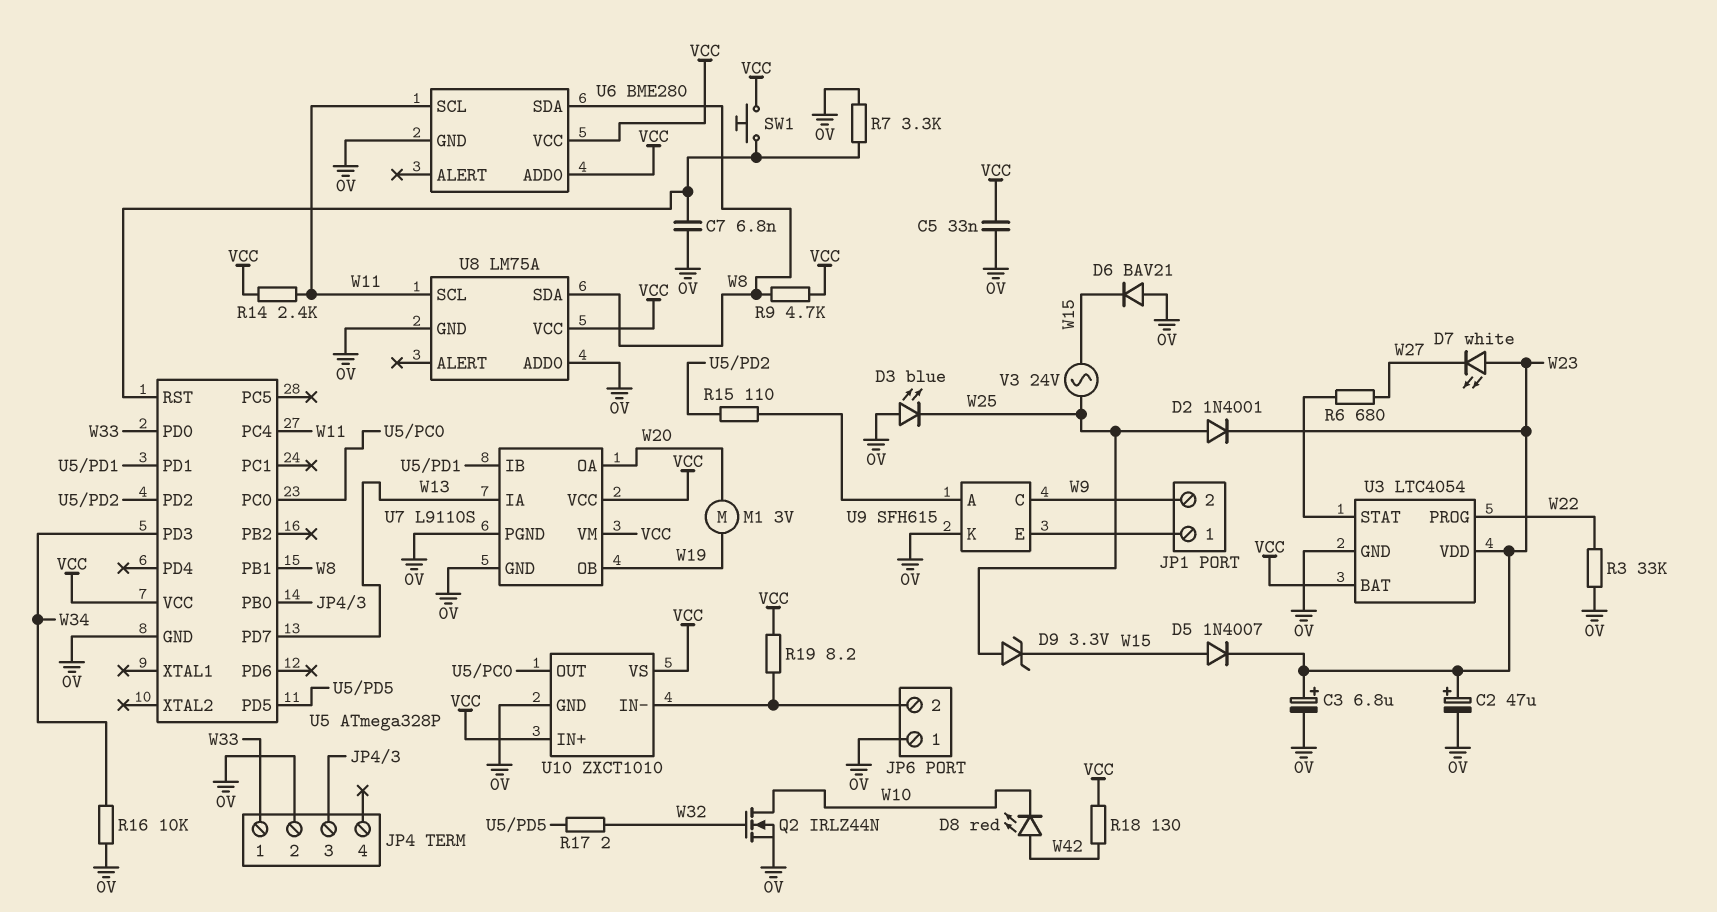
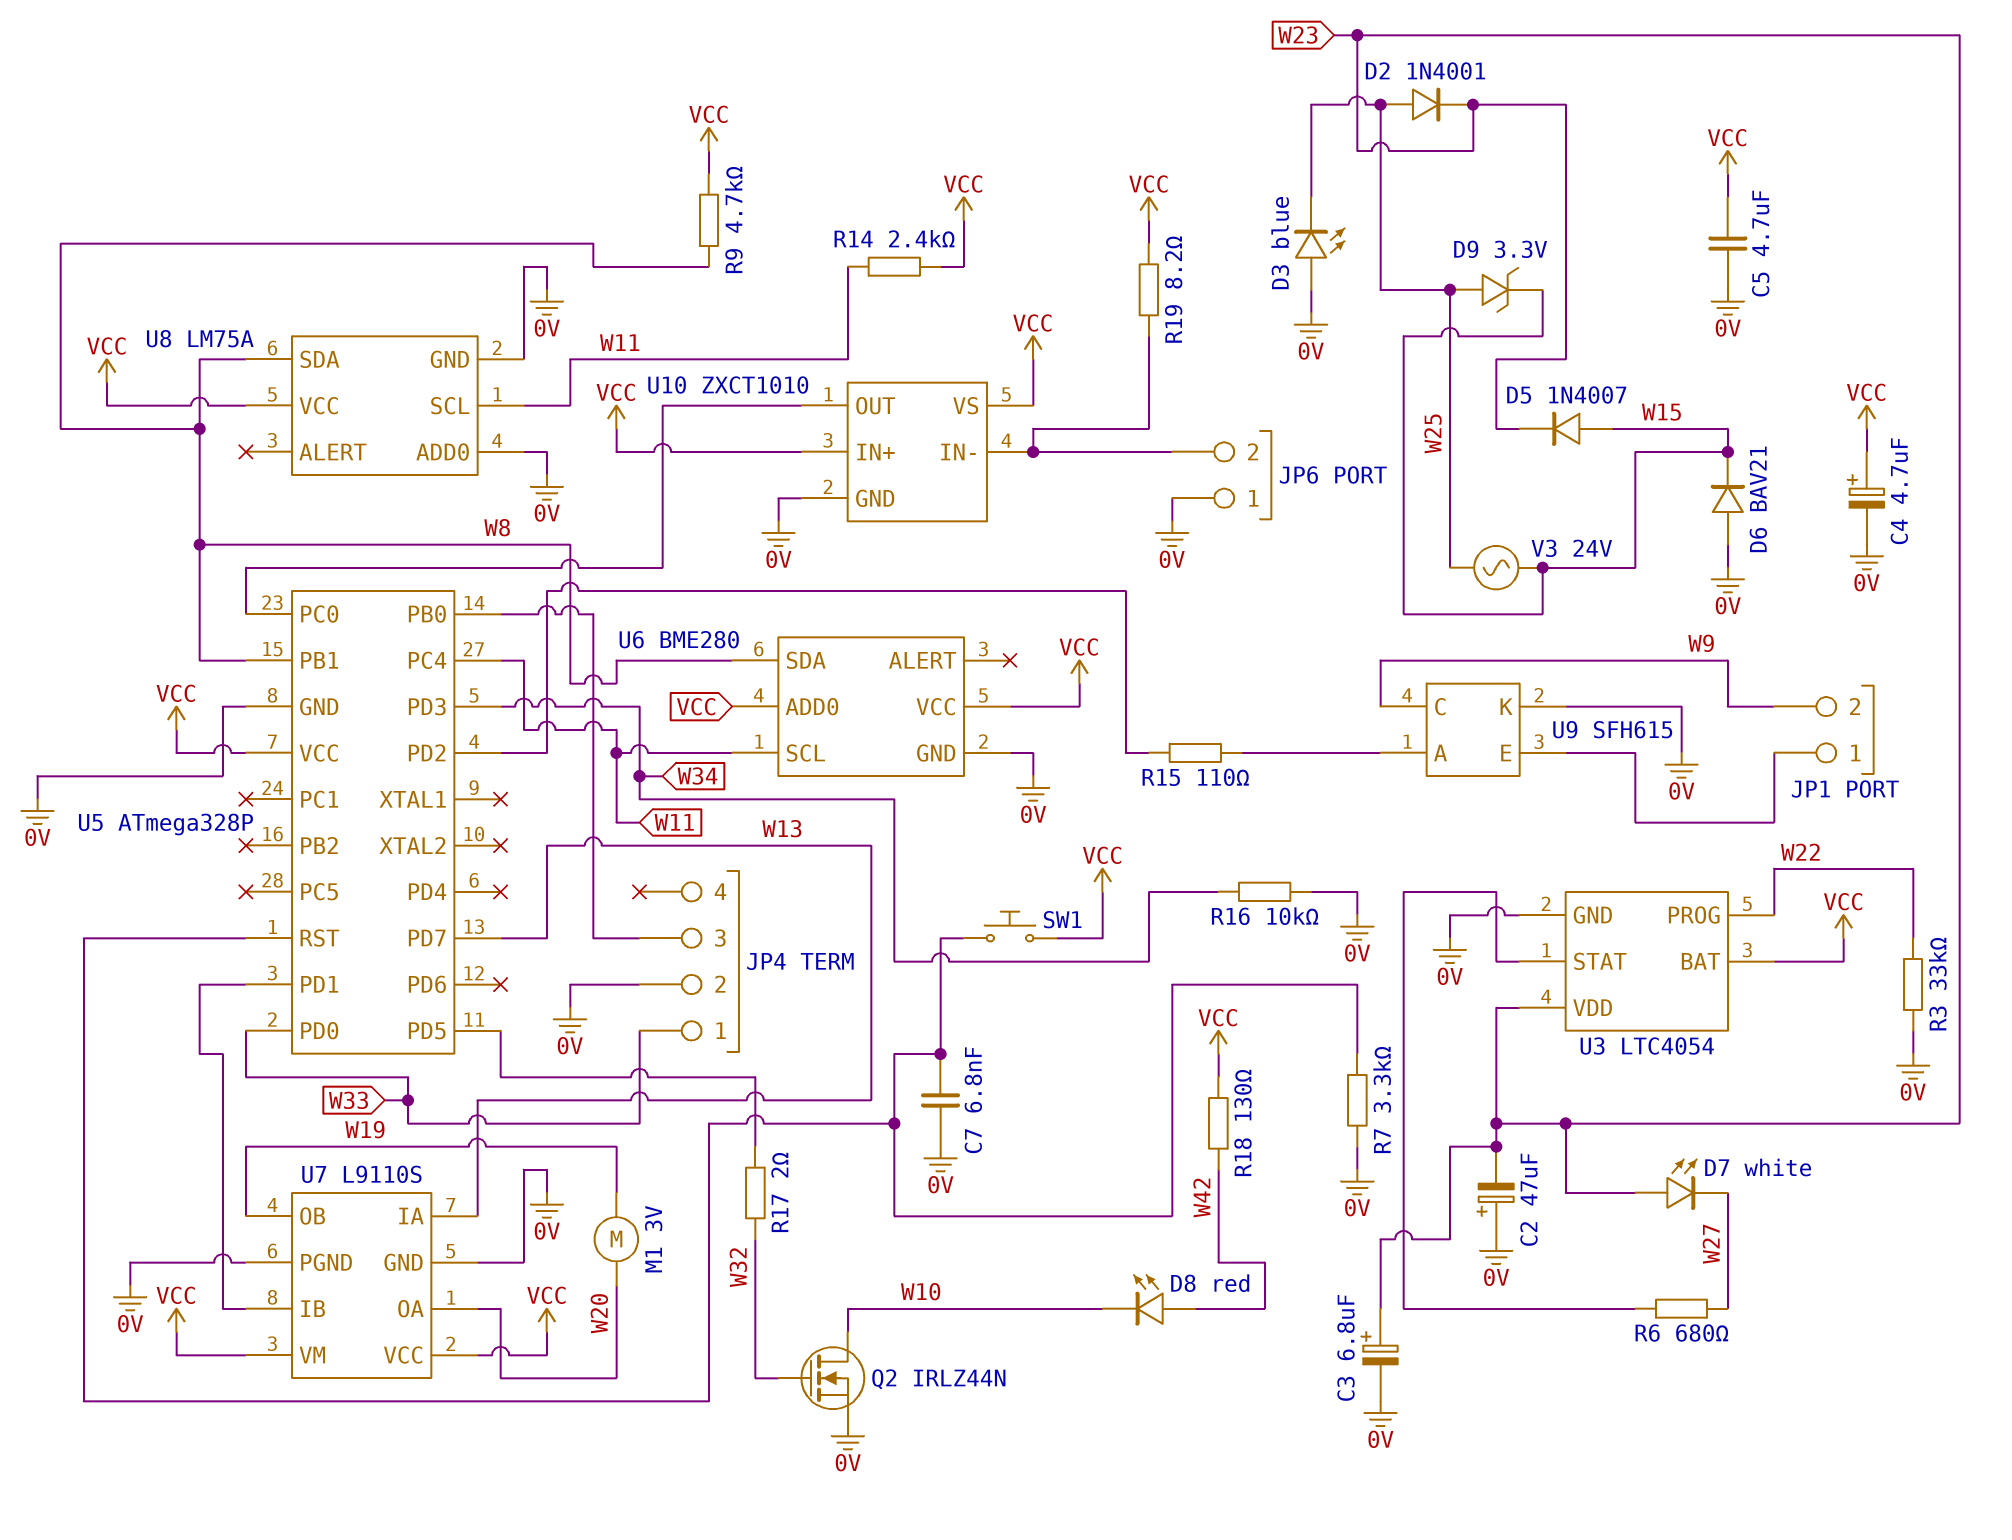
C2: 47uF (plus W23, minus 0V) -> 47uF (plus 0V, minus W23)
C4: none -> 4.7uF (plus VCC, minus 0V)
C5: 33nF (0V, VCC) -> 4.7uF (0V, VCC)

